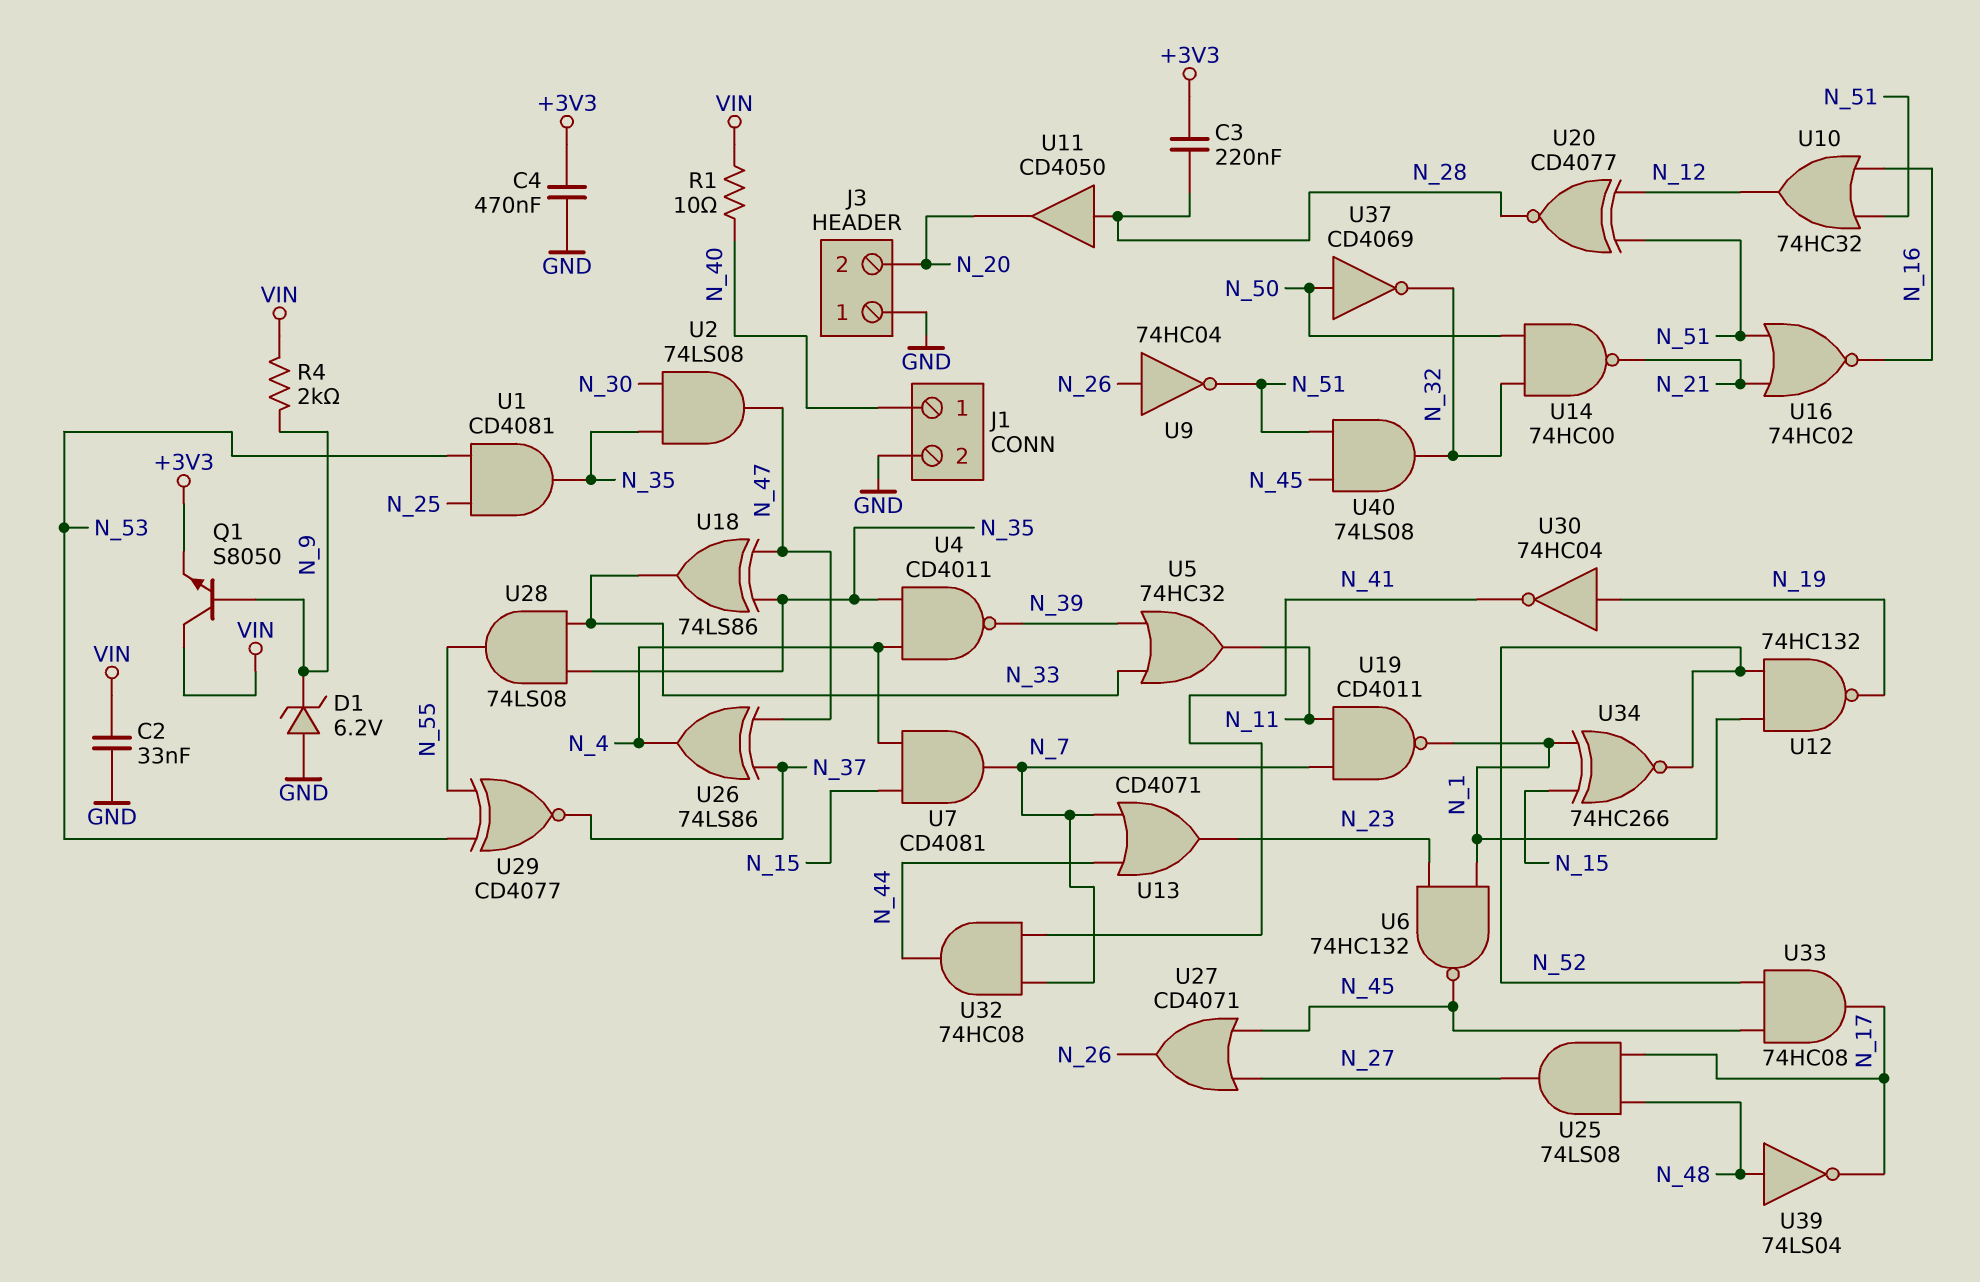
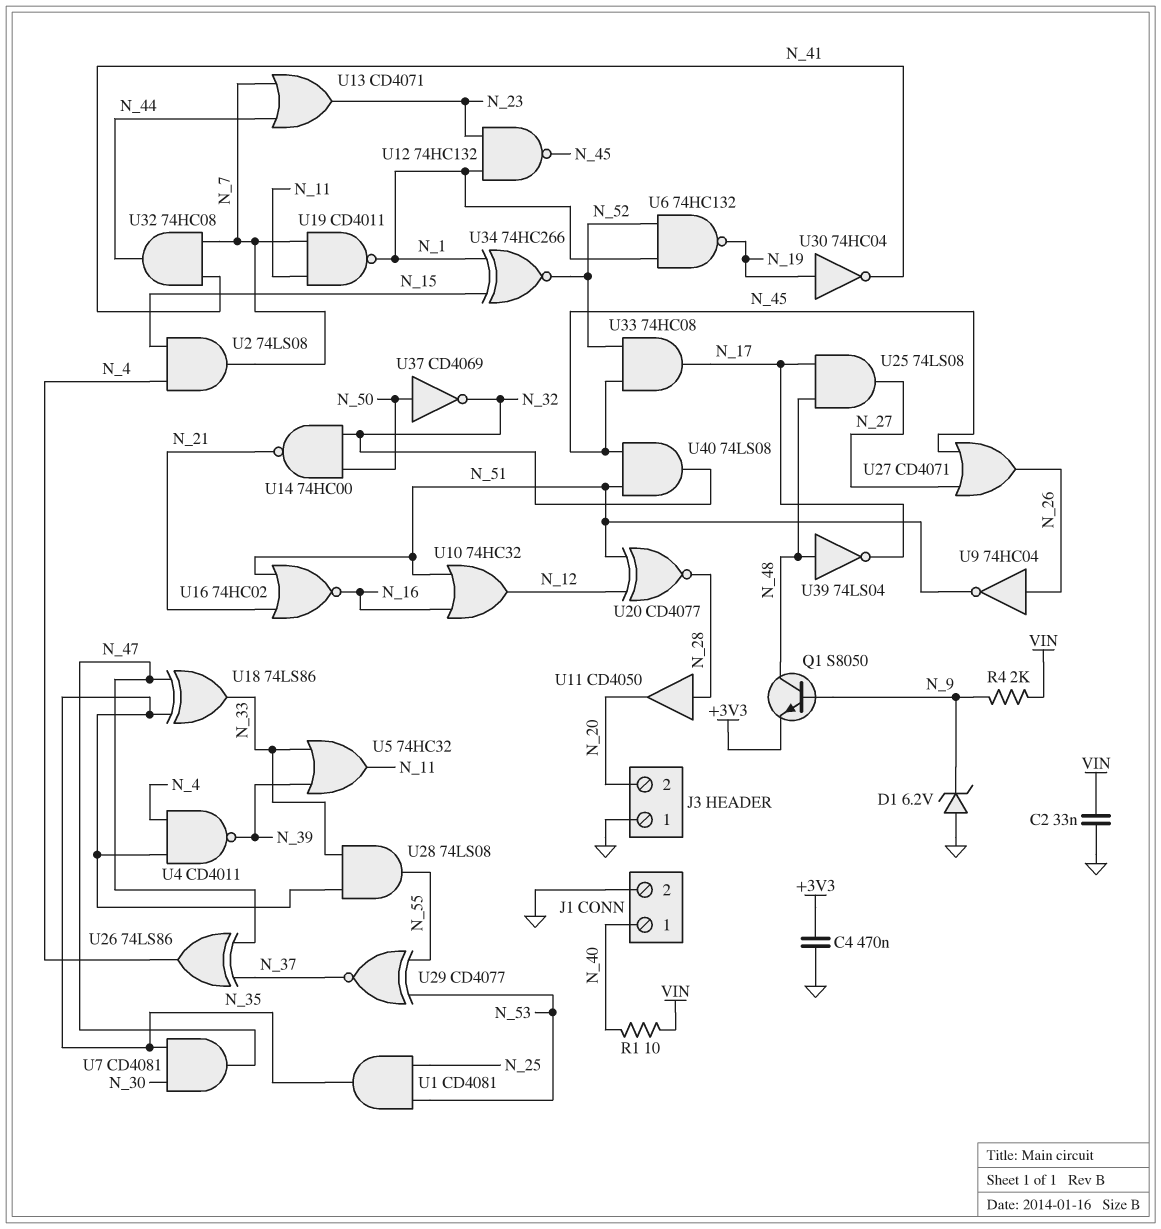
C3: 220nF (+3V3, N_28) -> none
Q1: NPN S8050 (B N_9, C VIN, E +3V3) -> NPN S8050 (B N_9, C N_48, E +3V3)
U2: AND 74LS08 (in N_30, in N_35, out N_47) -> AND 74LS08 (in N_4, in N_15, out N_7)
U6: NAND 74HC132 (in N_1, in N_23, out N_45) -> NAND 74HC132 (in N_1, in N_52, out N_19)
U7: AND CD4081 (in N_4, in N_15, out N_7) -> AND CD4081 (in N_30, in N_35, out N_47)
U12: NAND 74HC132 (in N_1, in N_52, out N_19) -> NAND 74HC132 (in N_1, in N_23, out N_45)

